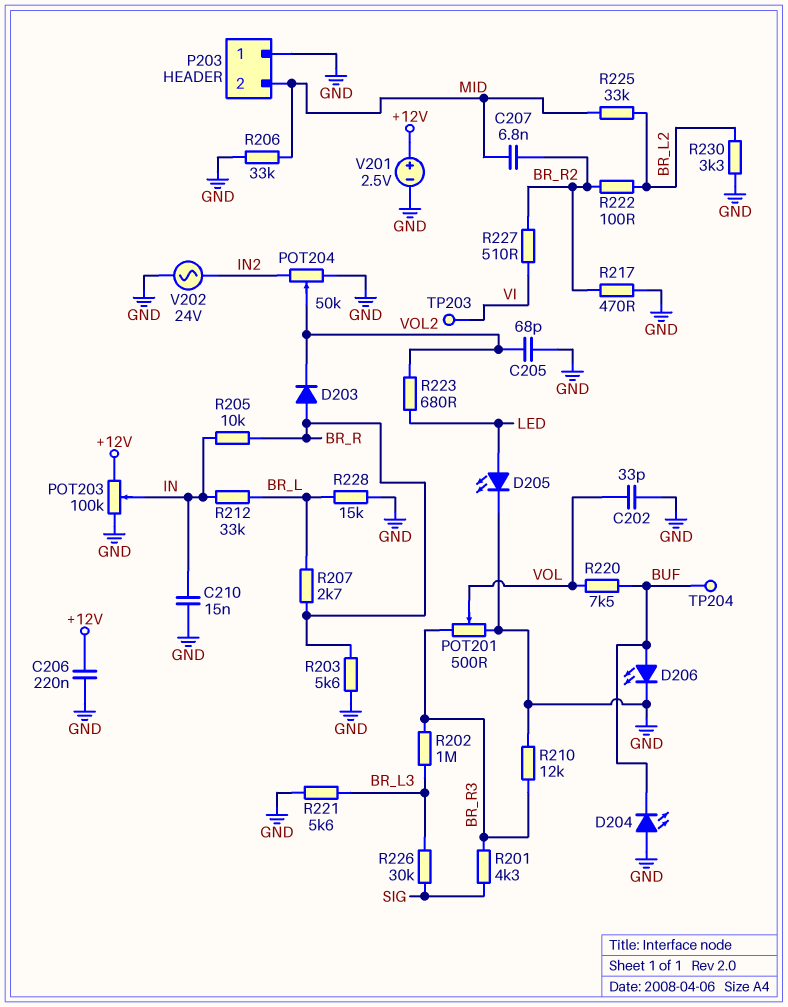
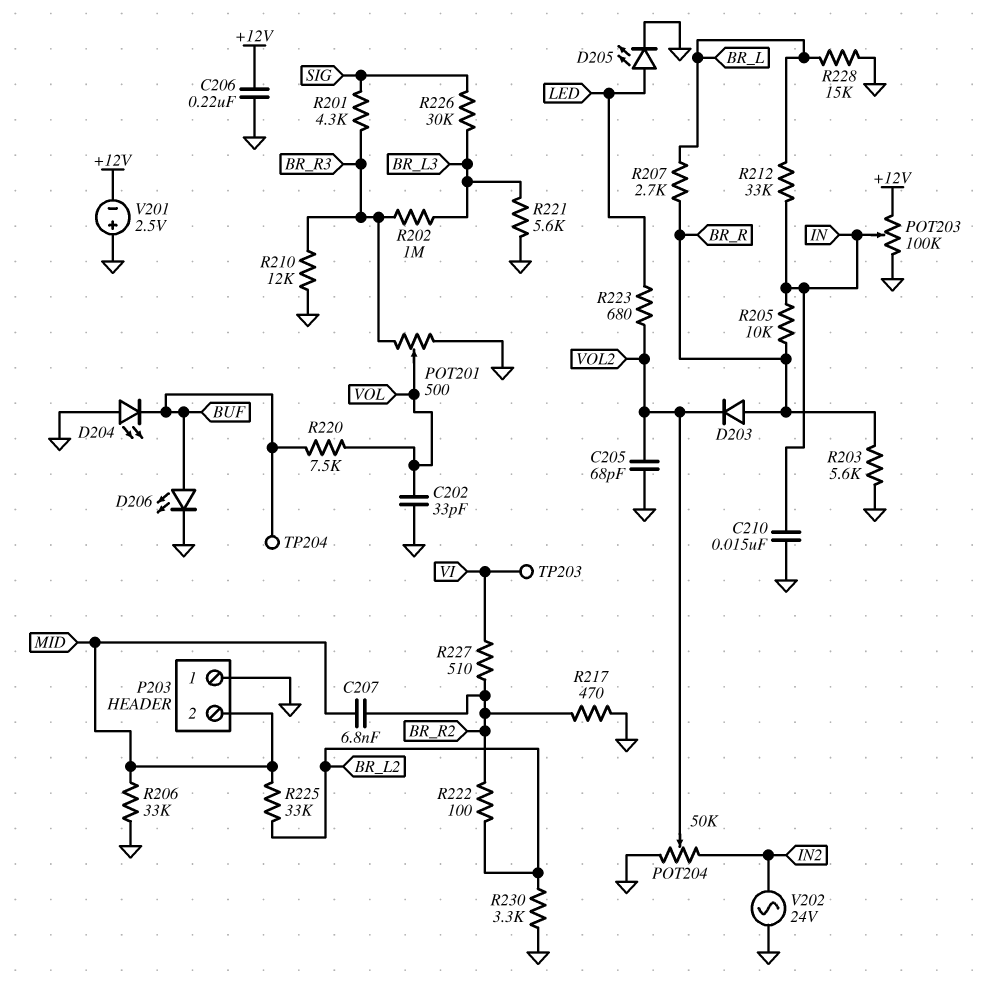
V201: 2.5V (plus +12V, minus GND) -> 2.5V (plus GND, minus +12V)

